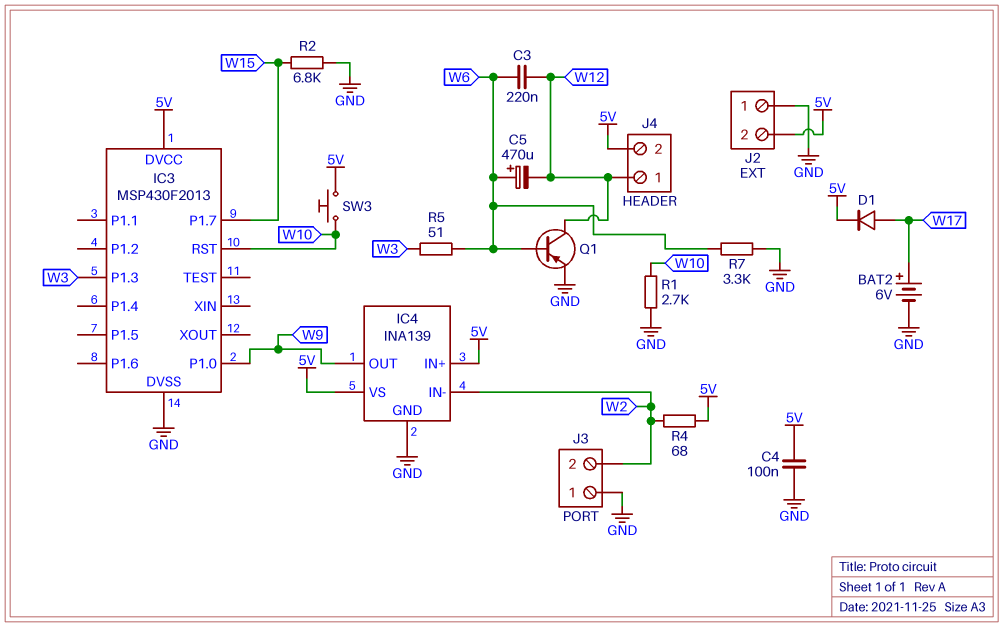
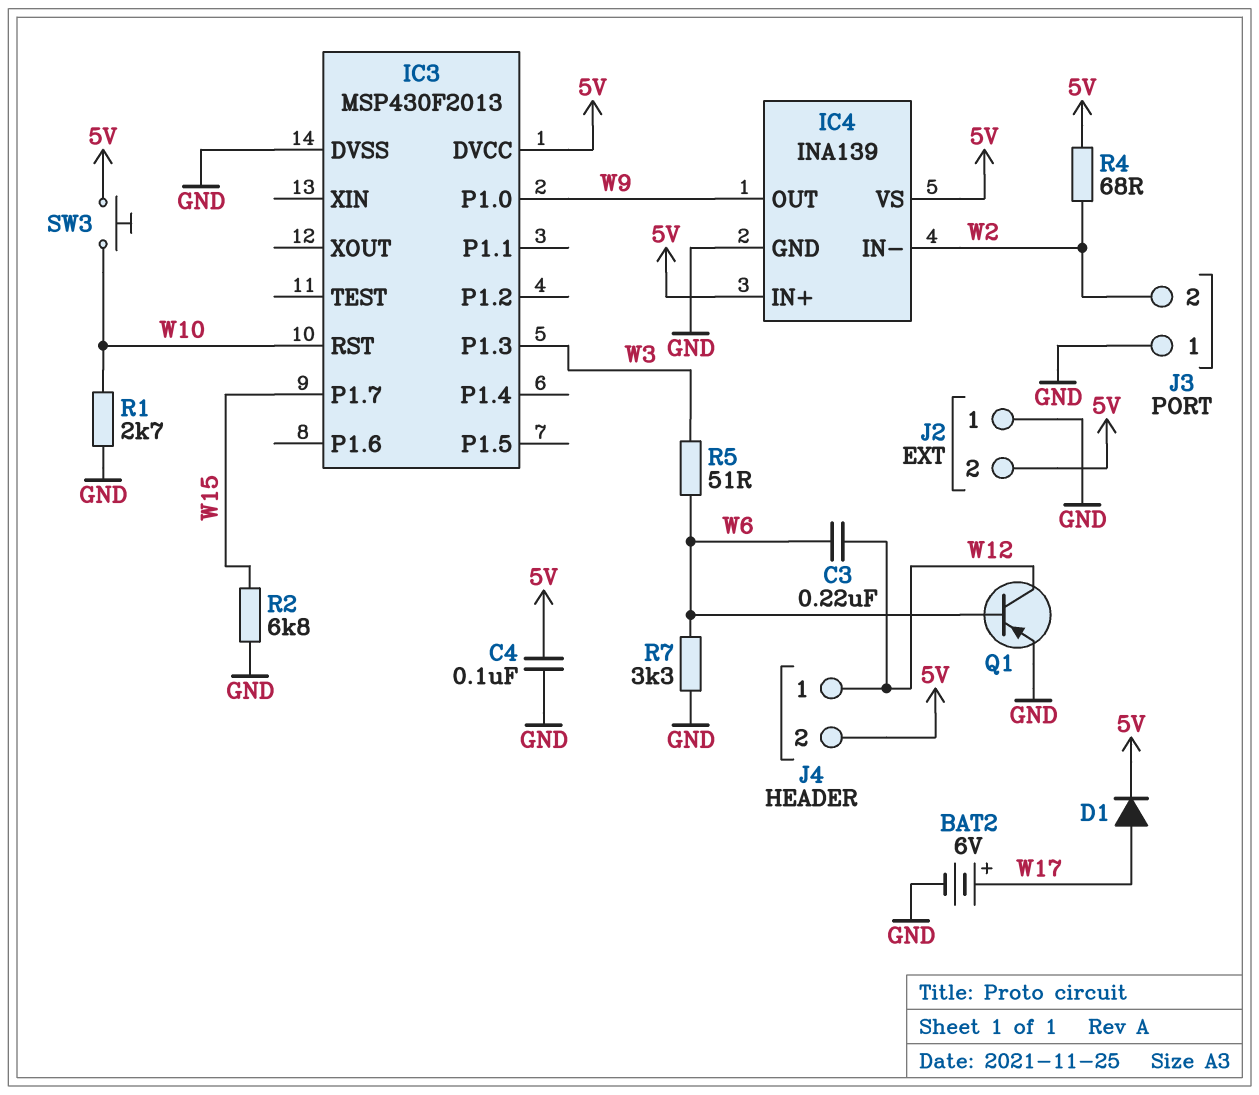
C5: 470uF (plus W6, minus W12) -> none

